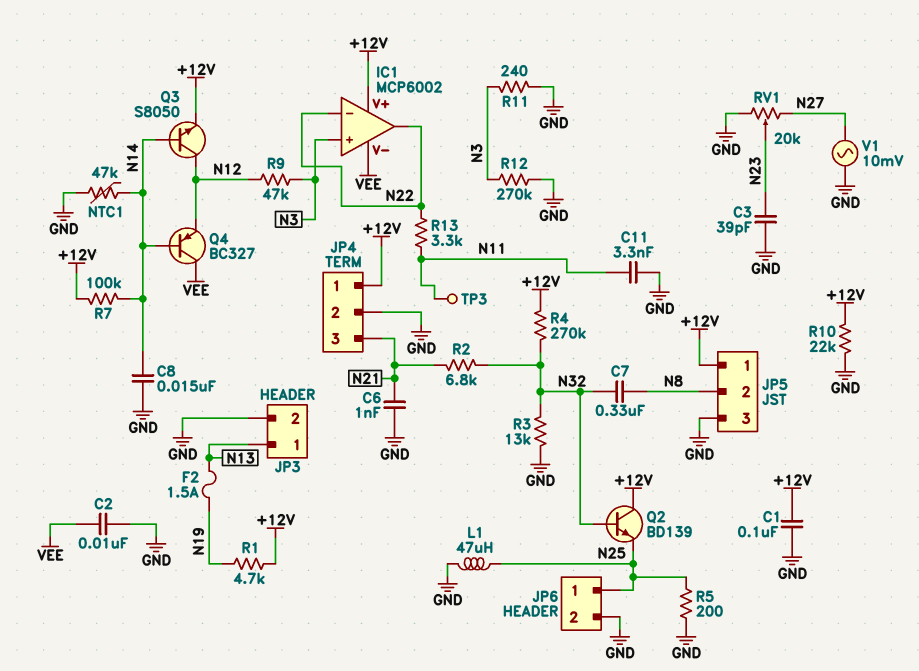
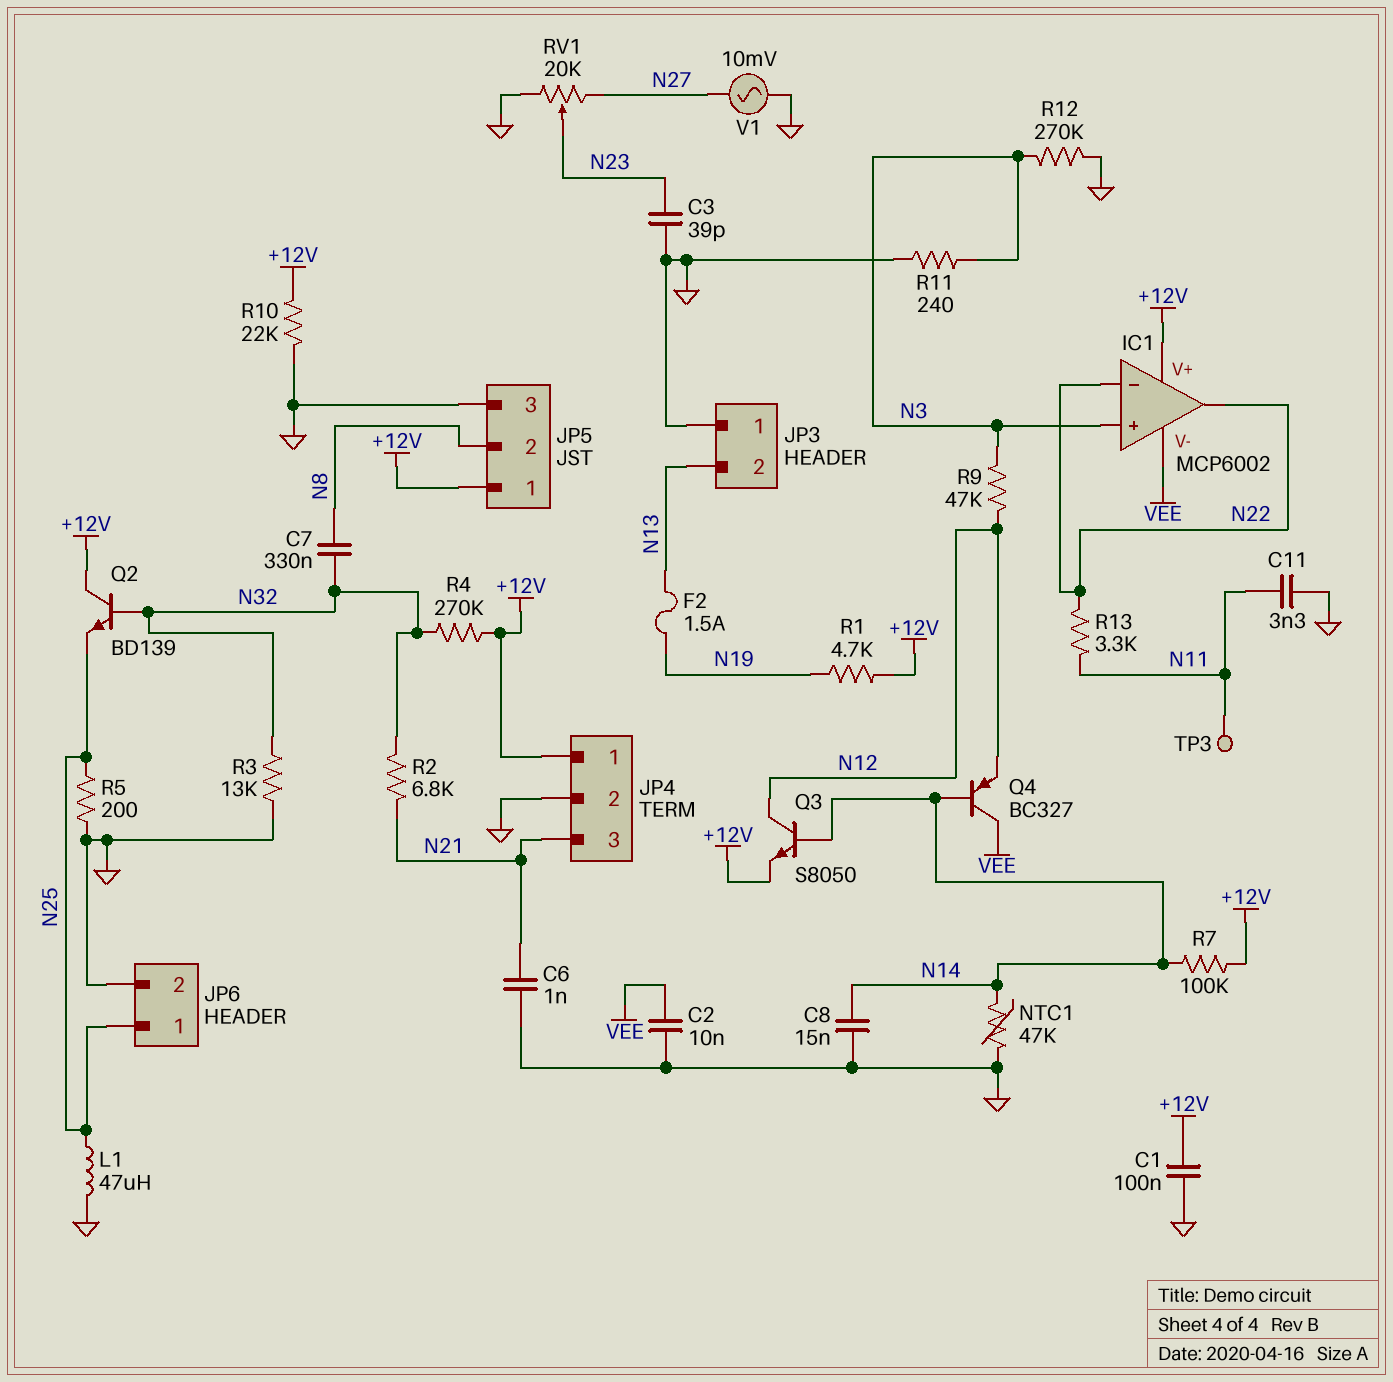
JP3 pin 1: N13 -> GND
JP3 pin 2: GND -> N13

